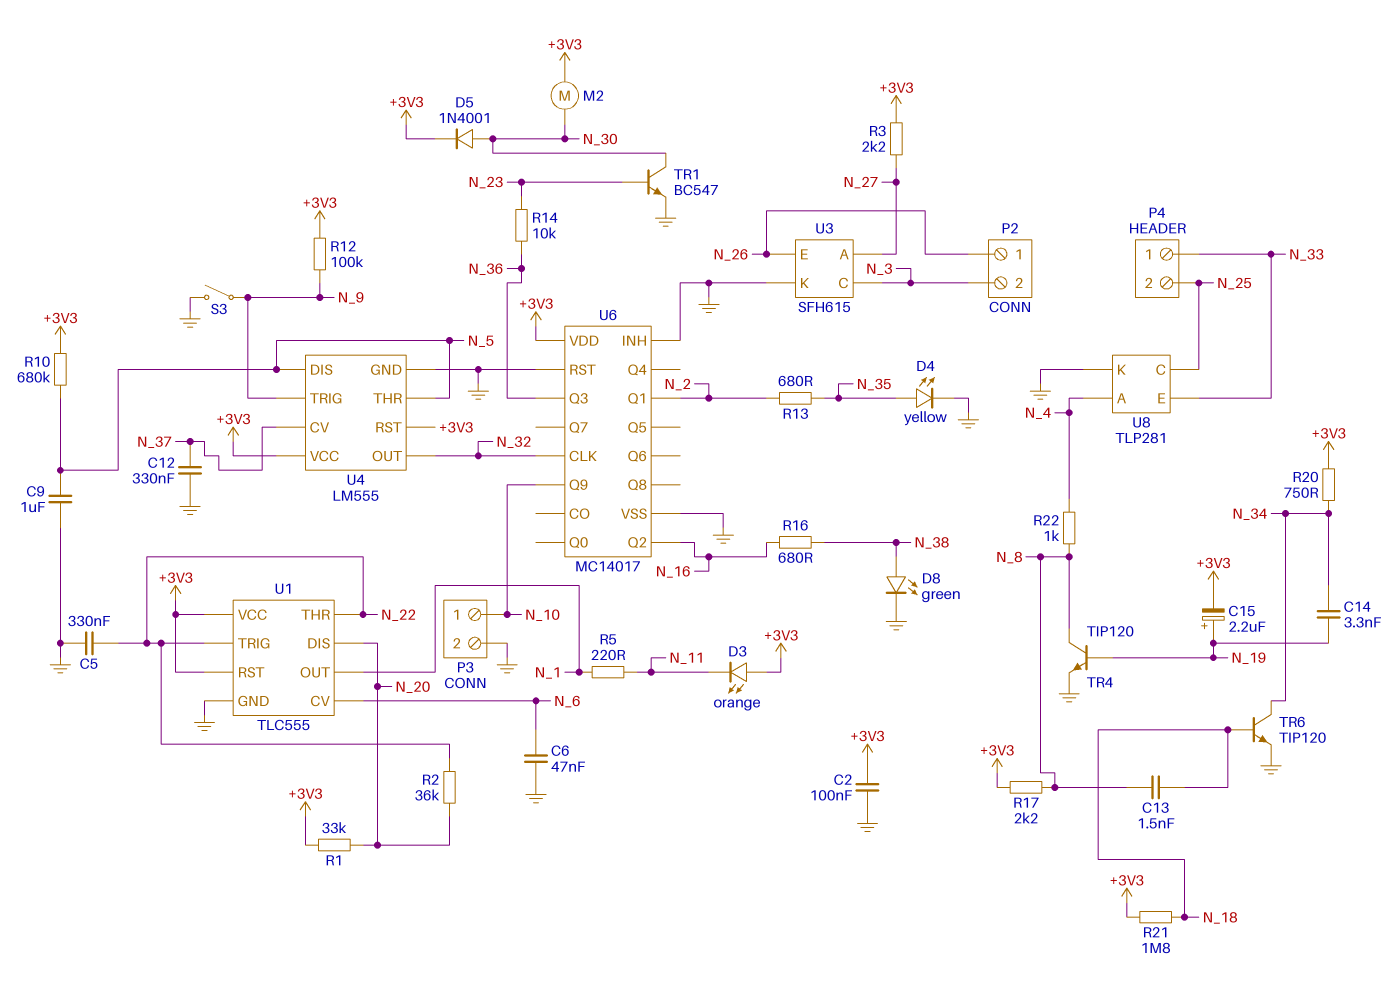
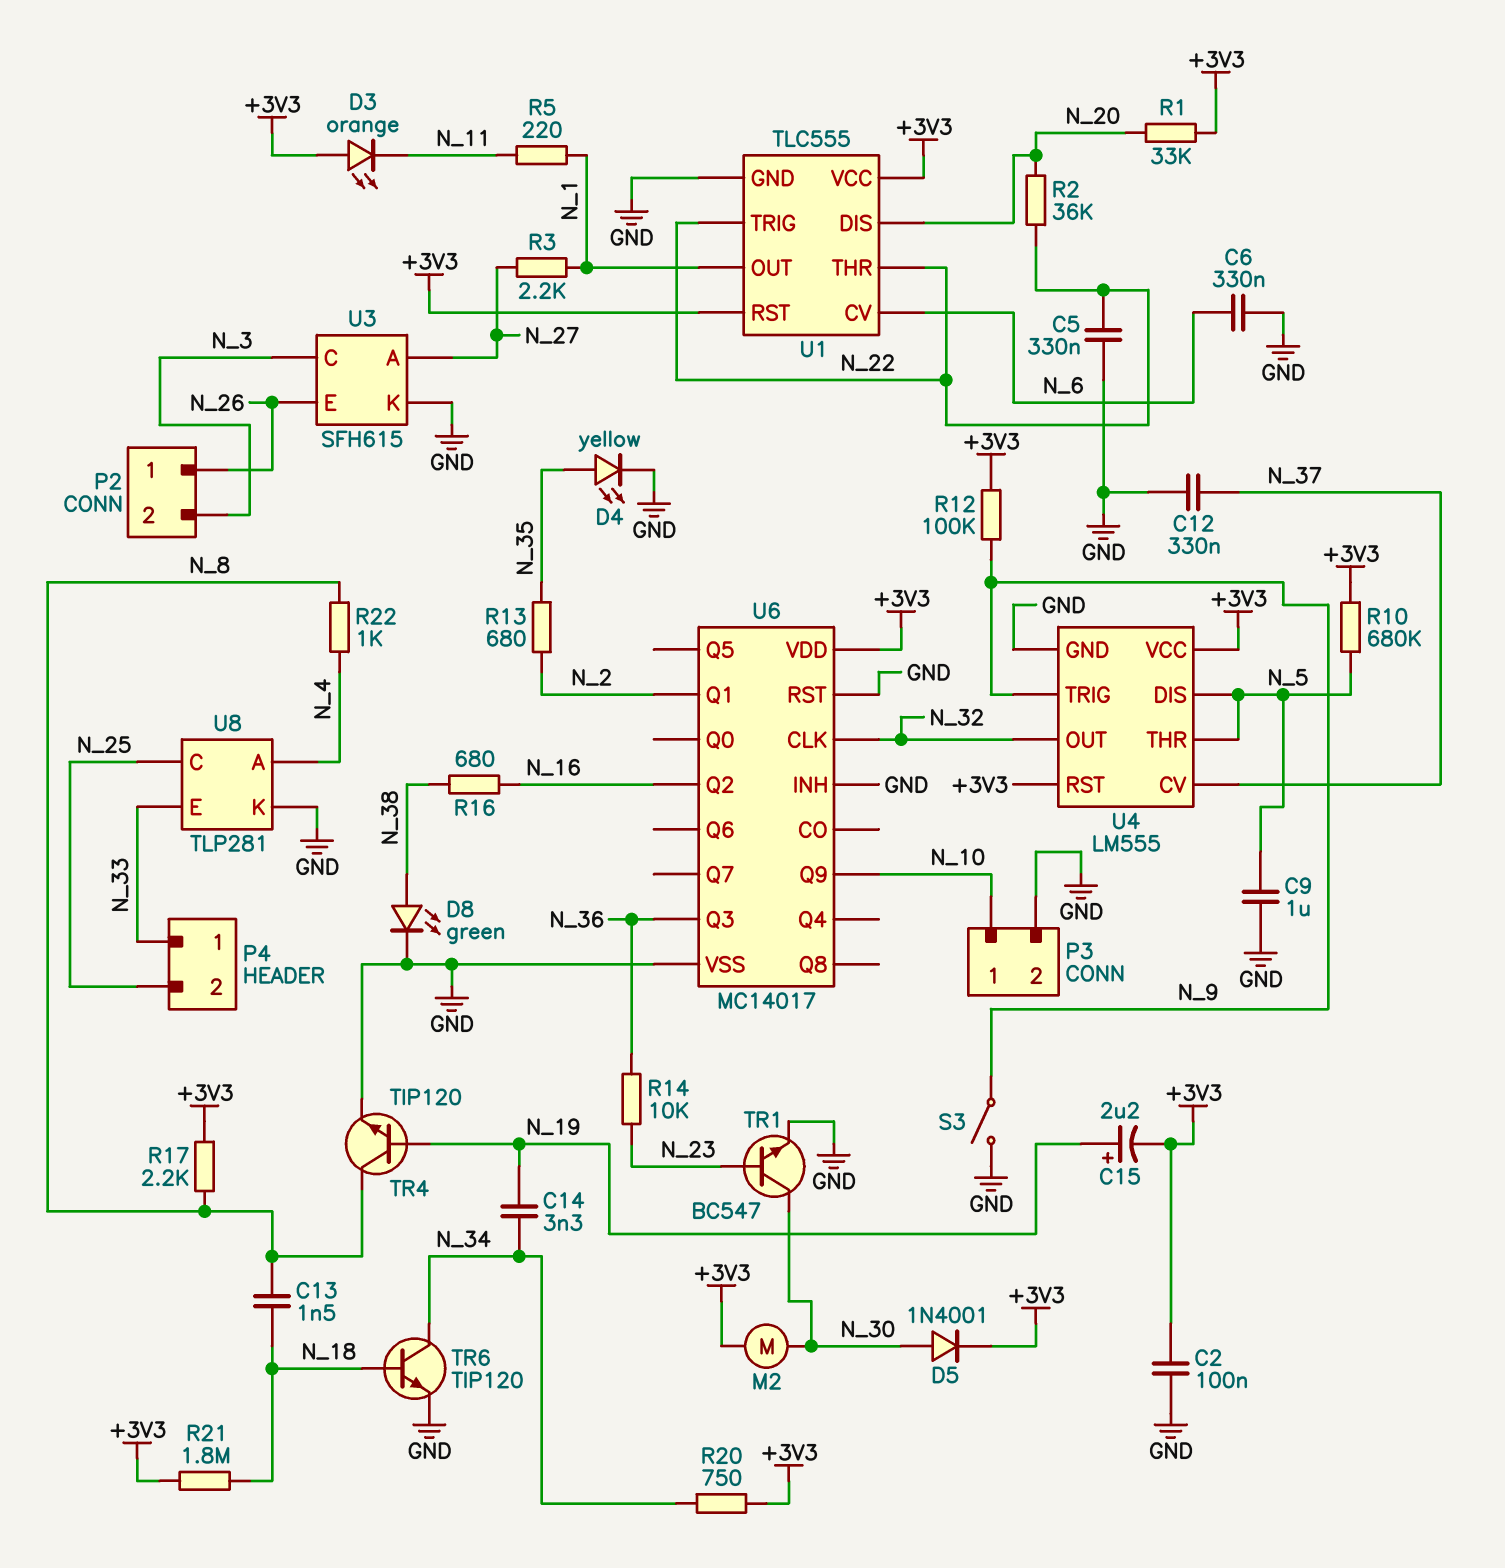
C6: 47nF (GND, N_6) -> 330nF (GND, N_6)
R3: 2.2k (+3V3, N_27) -> 2.2k (N_1, N_27)

